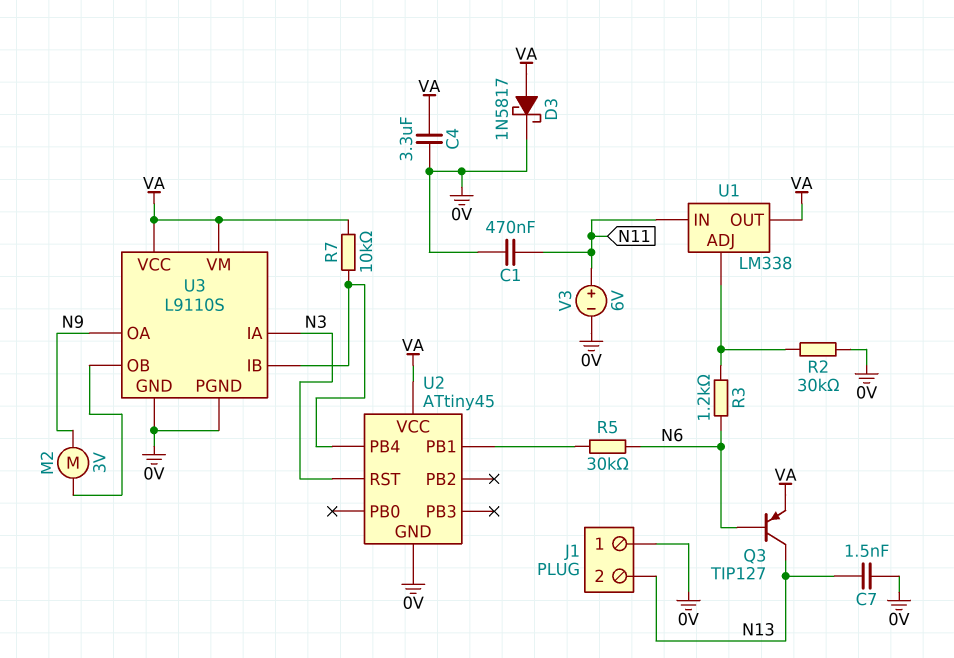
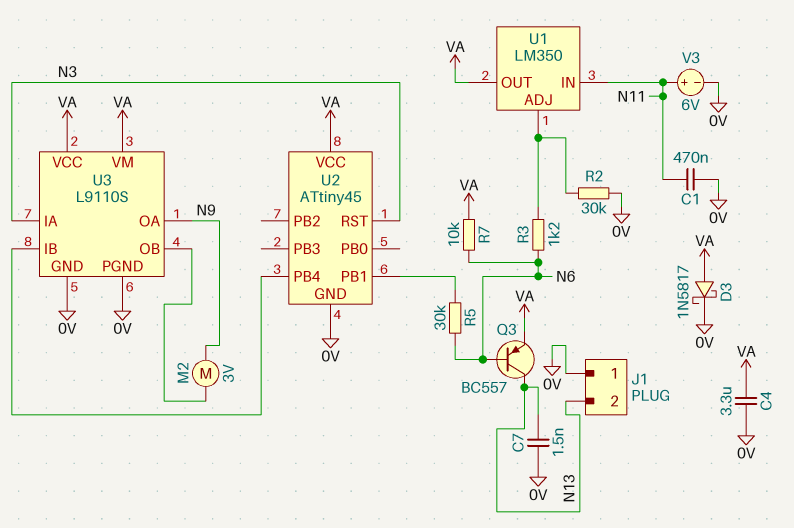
Q3: PNP TIP127 (B N6, C N13, E VA) -> PNP BC557 (B N6, C N13, E VA)
R7: 10k (U2/PB4, VA) -> 10k (N6, VA)
U1: LM338 -> LM350

